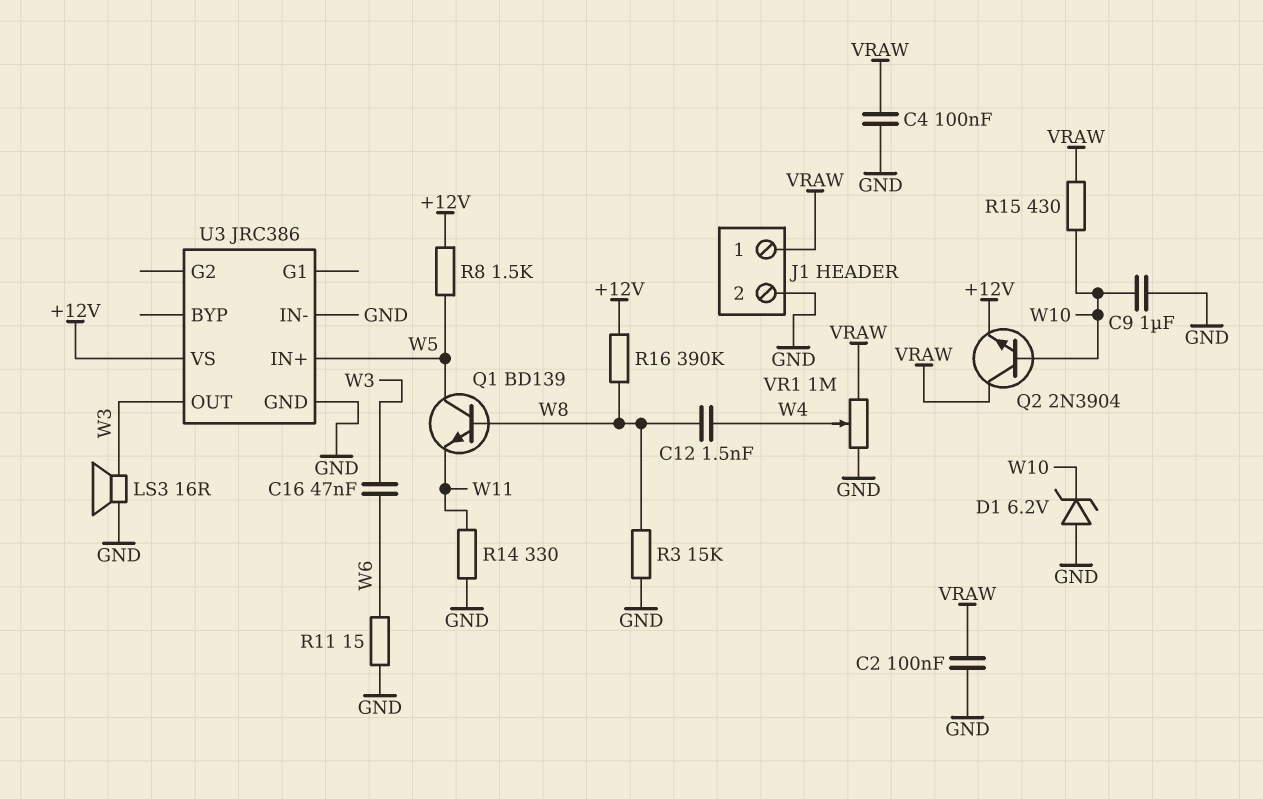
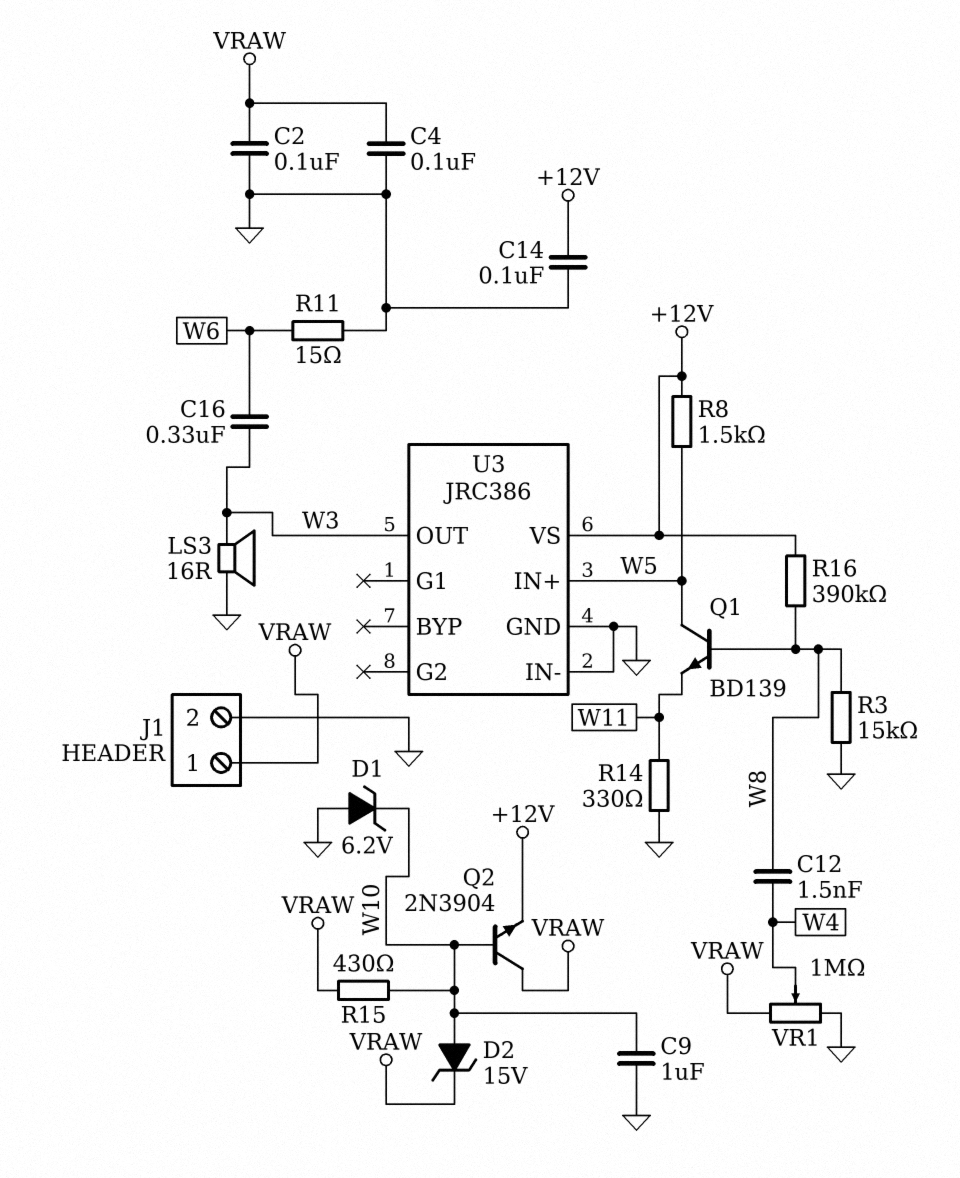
C14: none -> 100nF (+12V, GND)
C16: 47nF (W3, W6) -> 330nF (W3, W6)
D2: none -> zener 15V (A W10, K VRAW)

